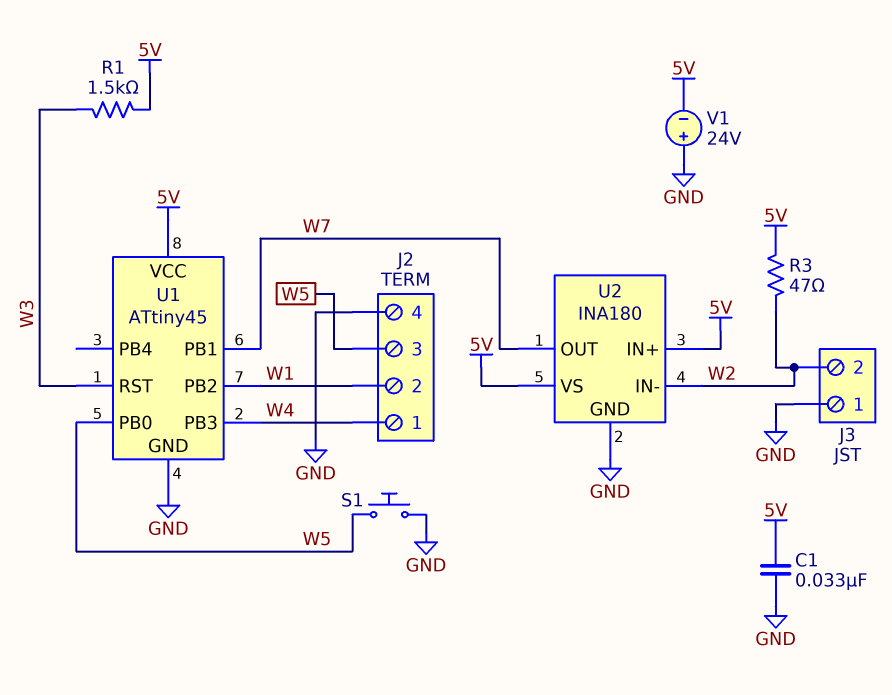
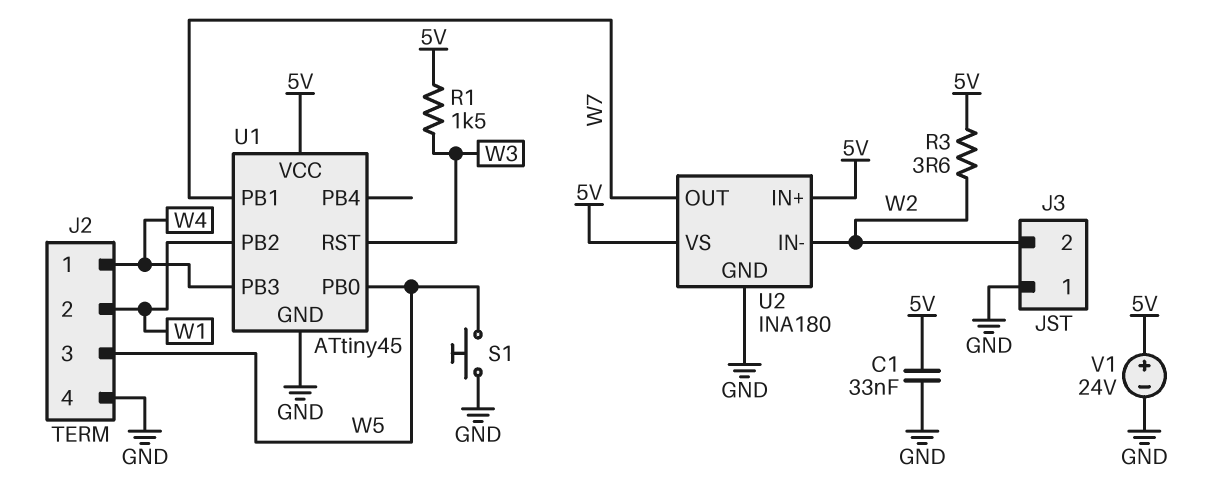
R3: 47 (5V, W2) -> 3.6 (5V, W2)
V1: 24V (plus GND, minus 5V) -> 24V (plus 5V, minus GND)

